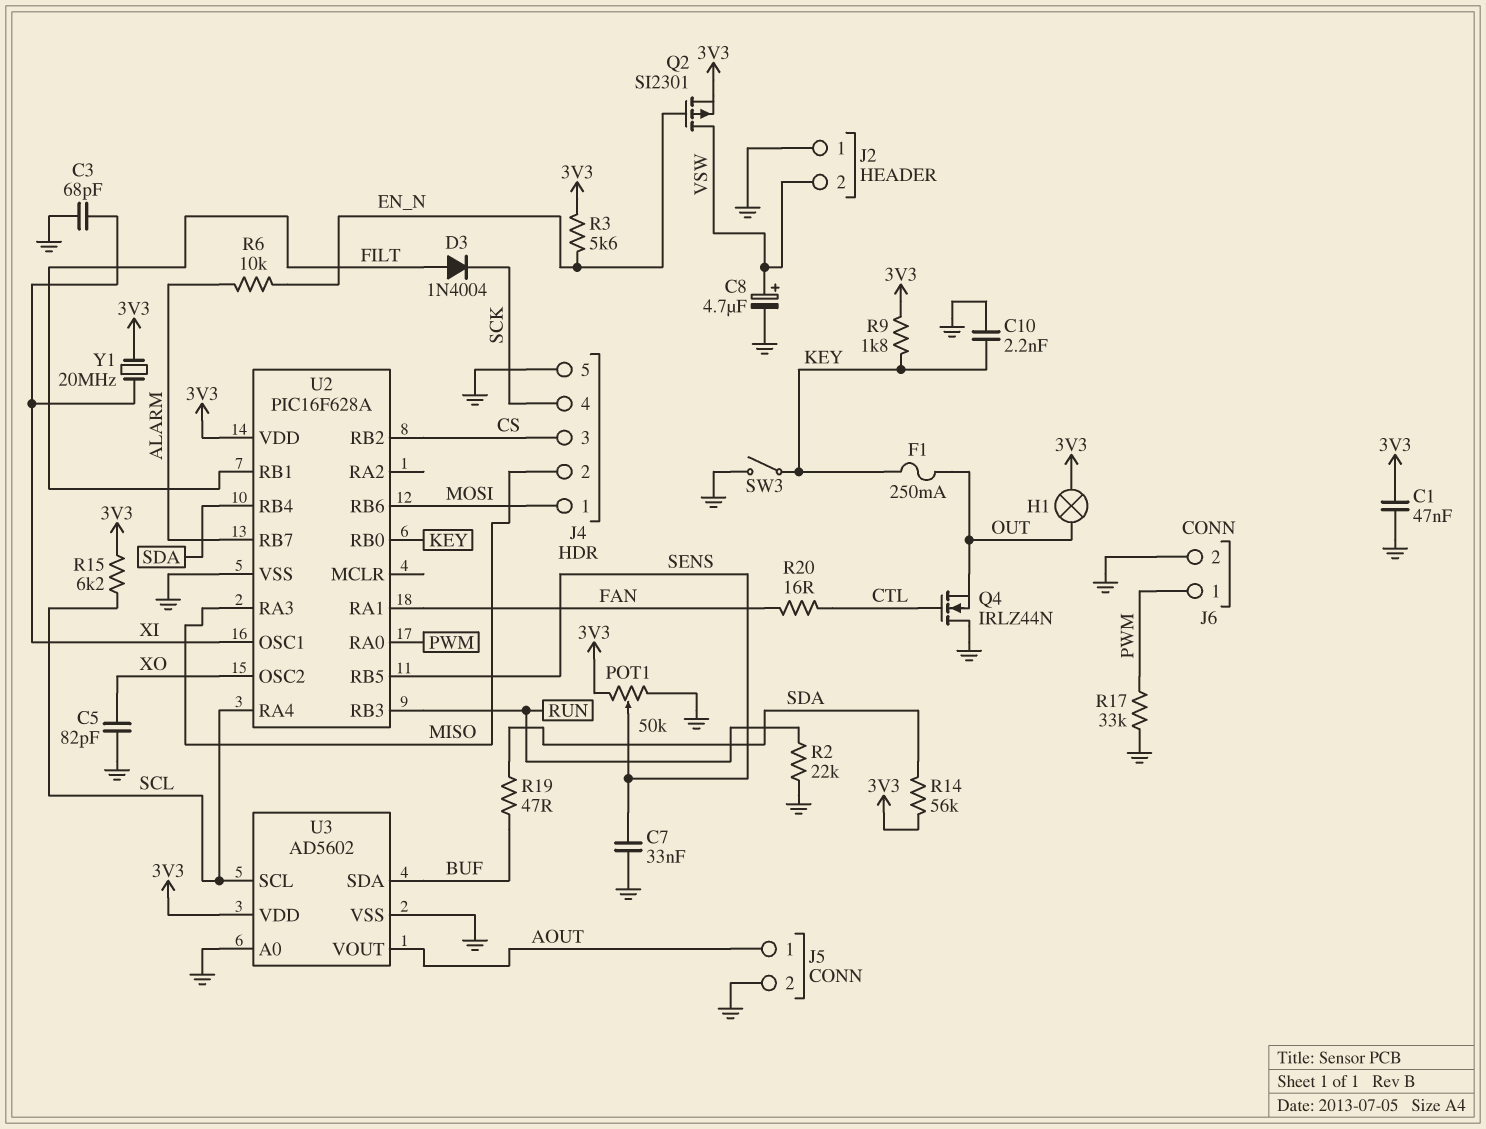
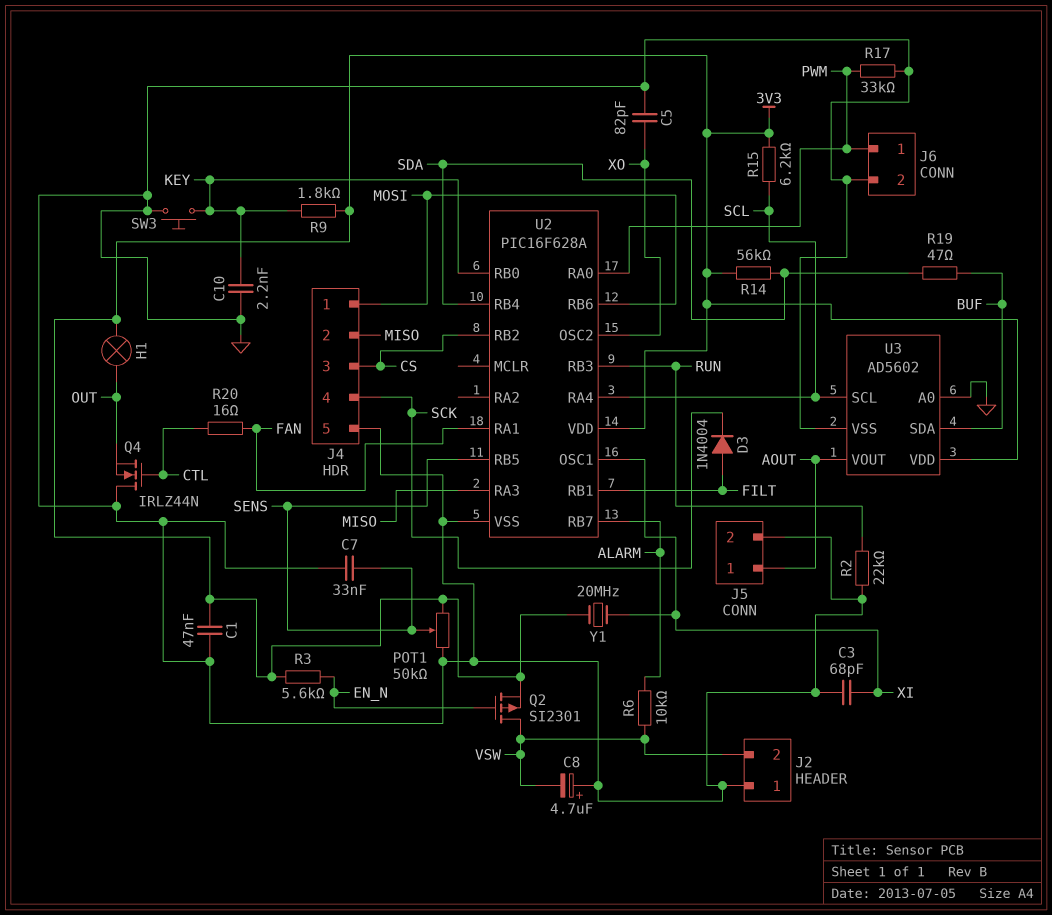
C8: 4.7uF (plus VSW, minus GND) -> 4.7uF (plus GND, minus VSW)
F1: 250mA (KEY, OUT) -> none
R6: 10k (ALARM, EN_N) -> 10k (ALARM, VSW)
SW3: switch (GND, KEY) -> button (GND, KEY)

